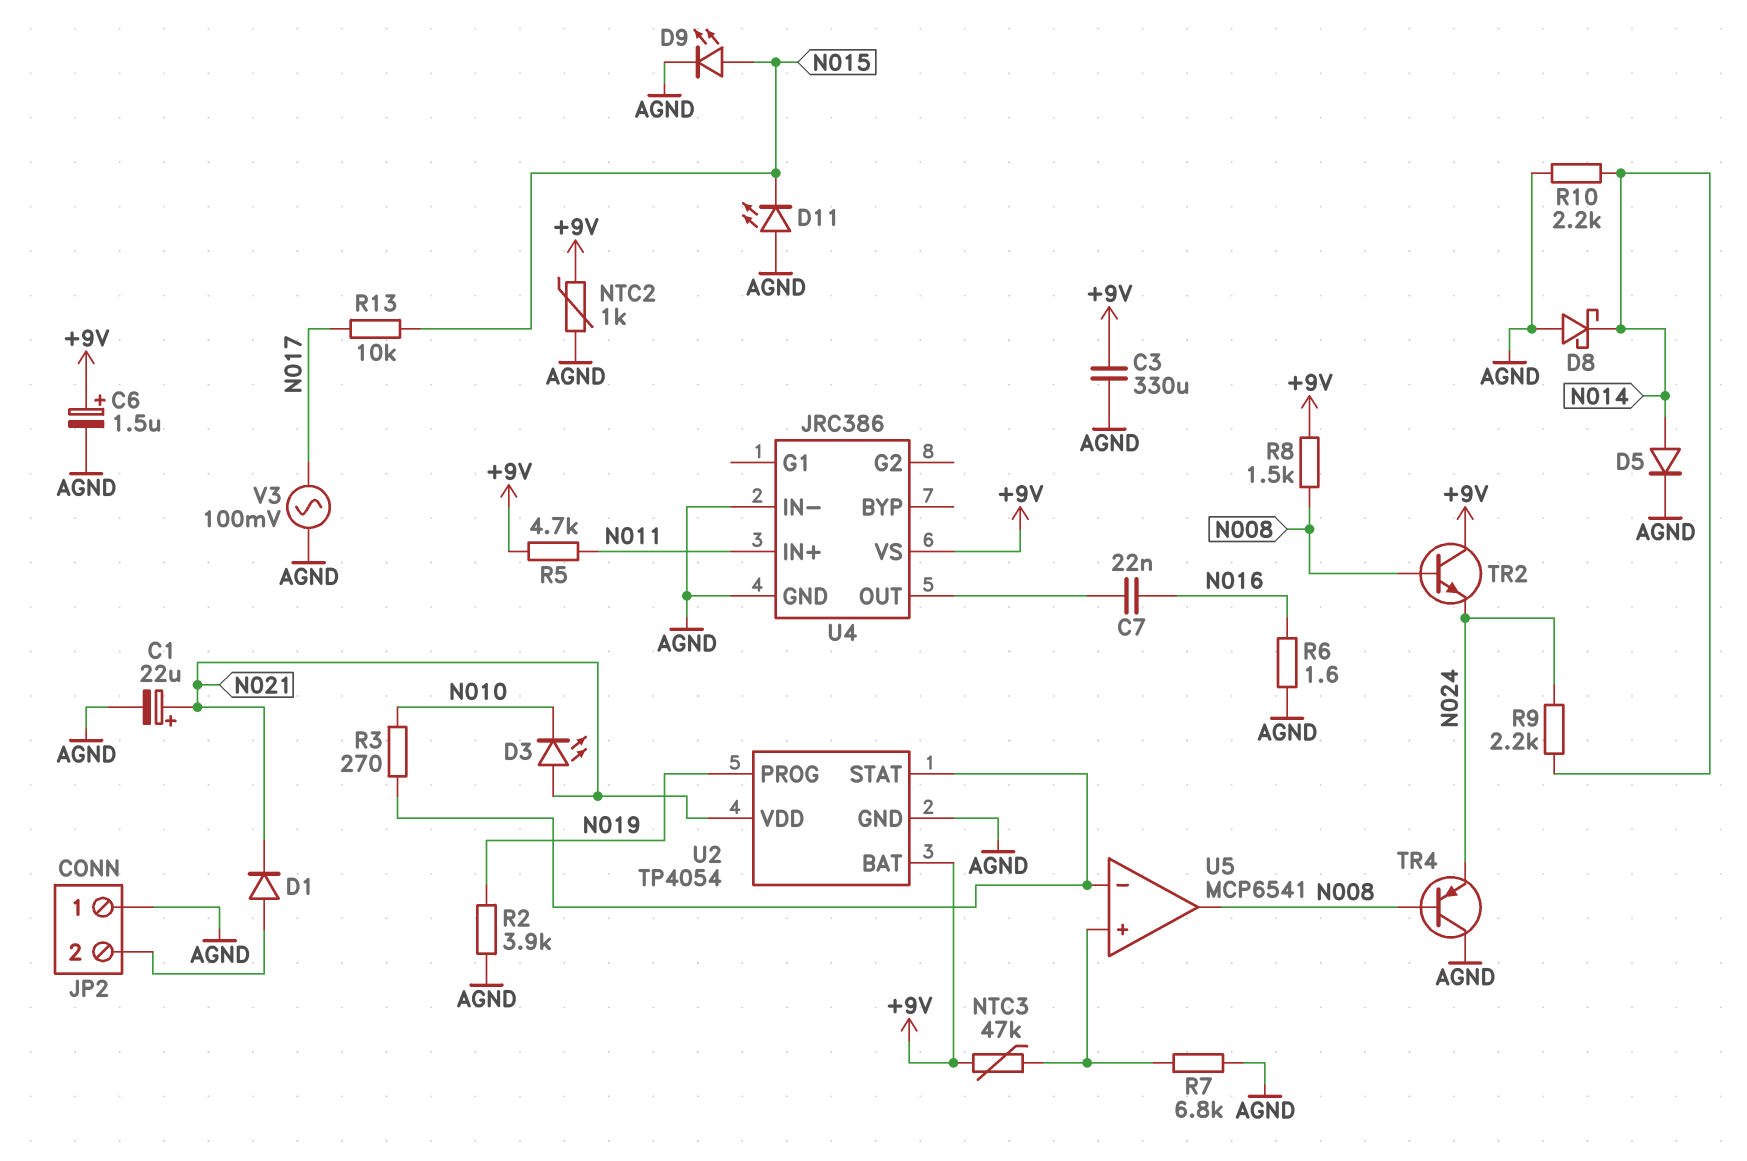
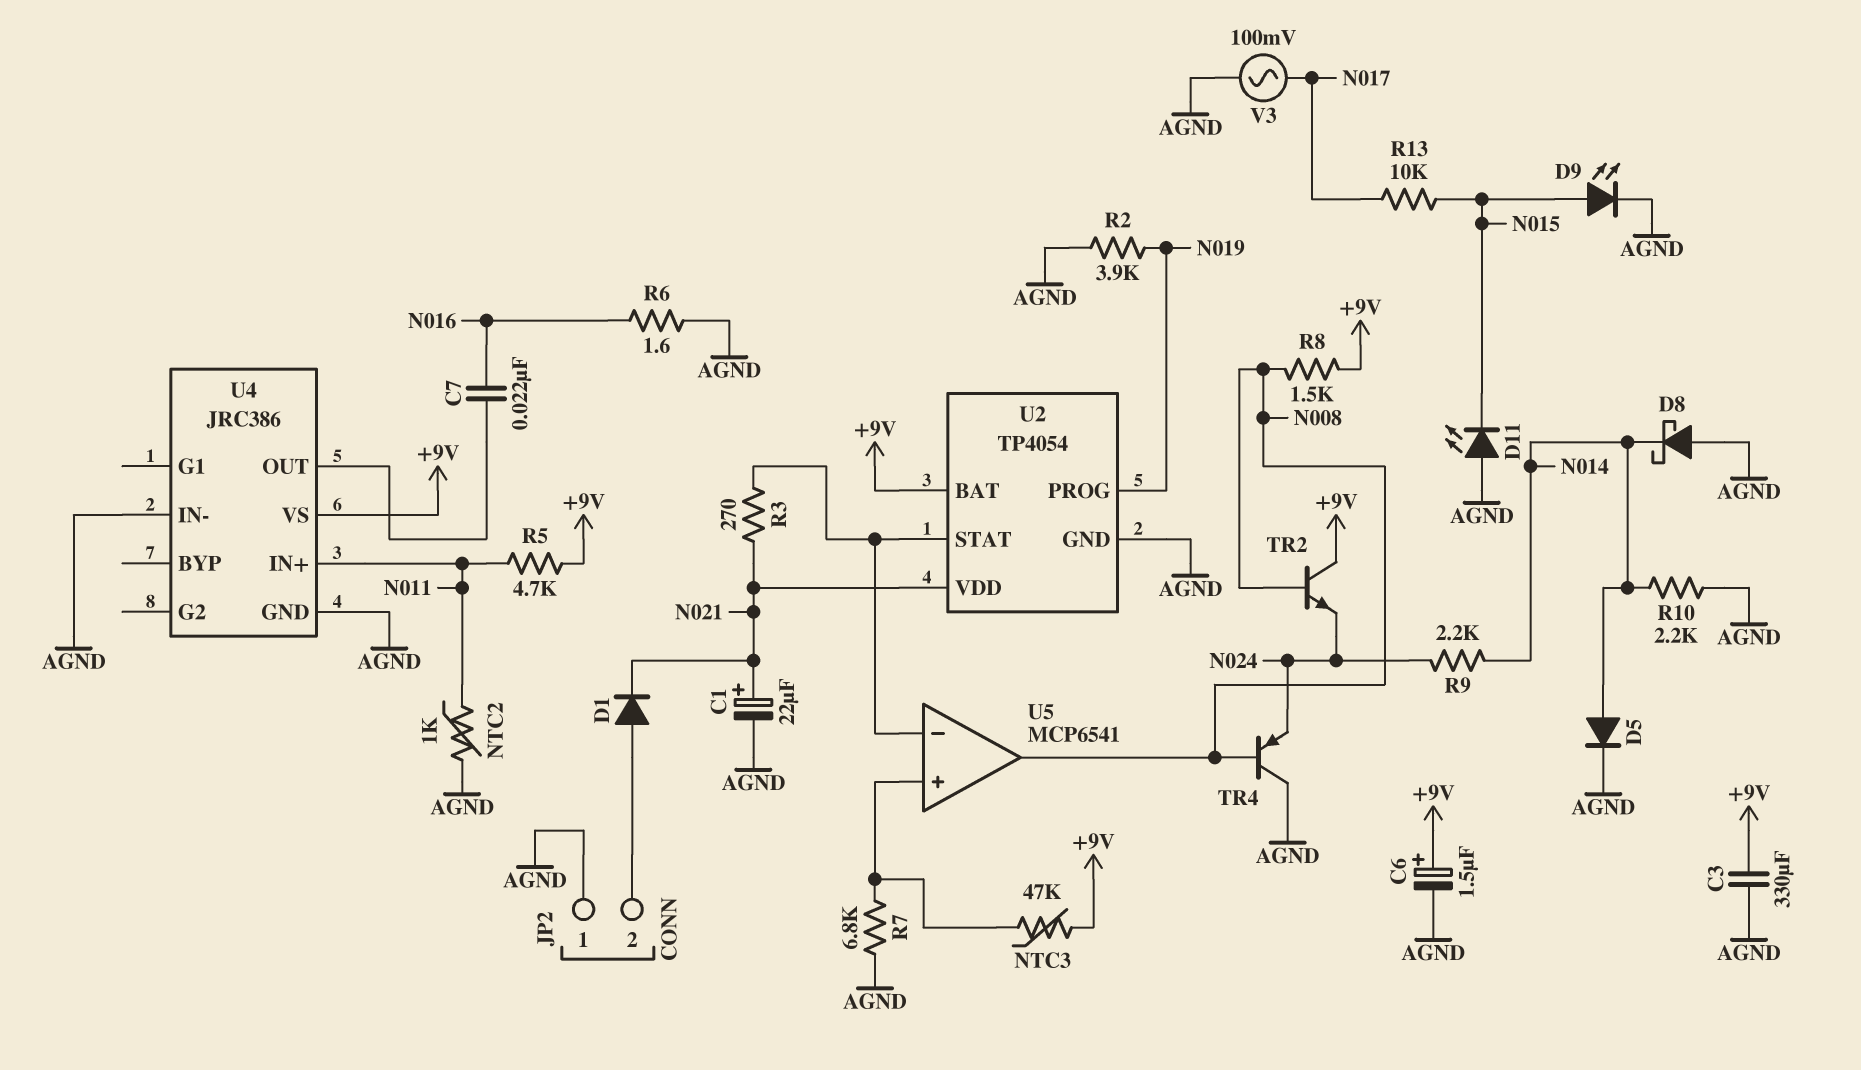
D3: LED (A N021, K N010) -> none
NTC2: 1k (+9V, AGND) -> 1k (AGND, N011)
R3: 270 (N010, U2/STAT) -> 270 (N021, U2/STAT)

